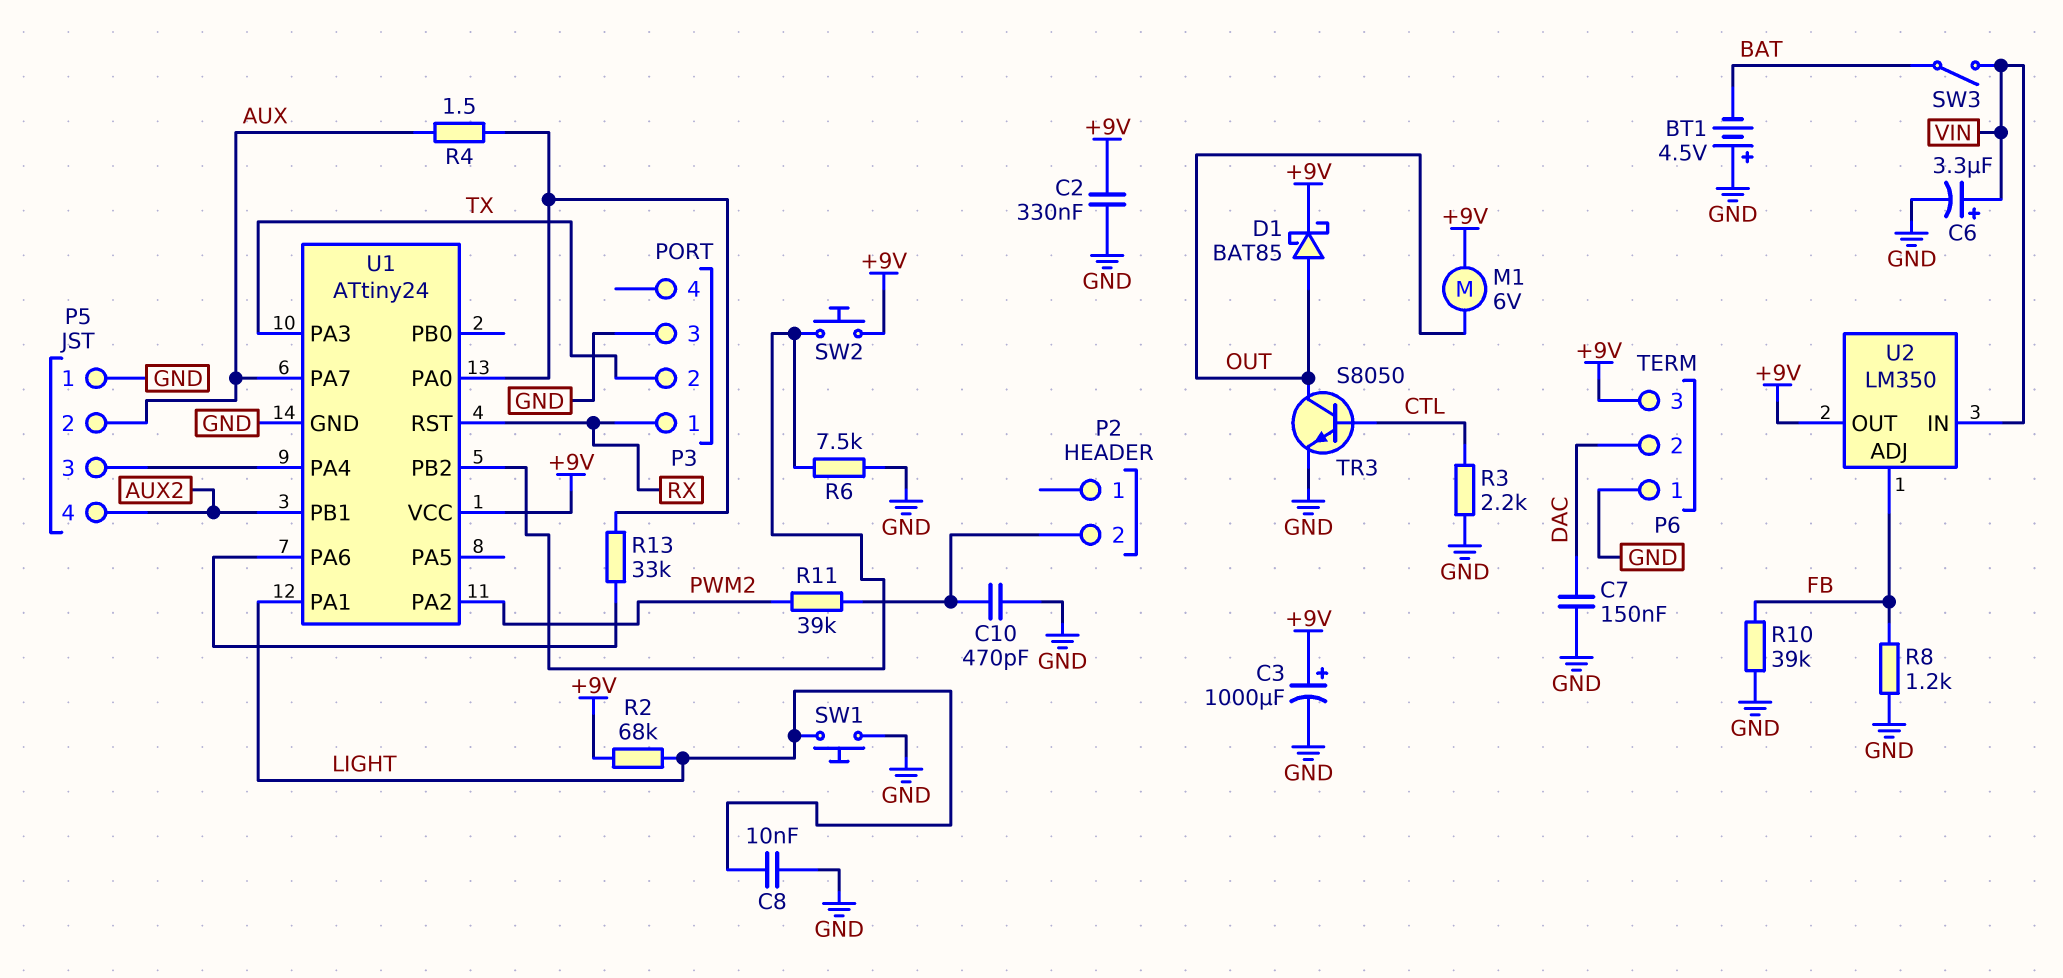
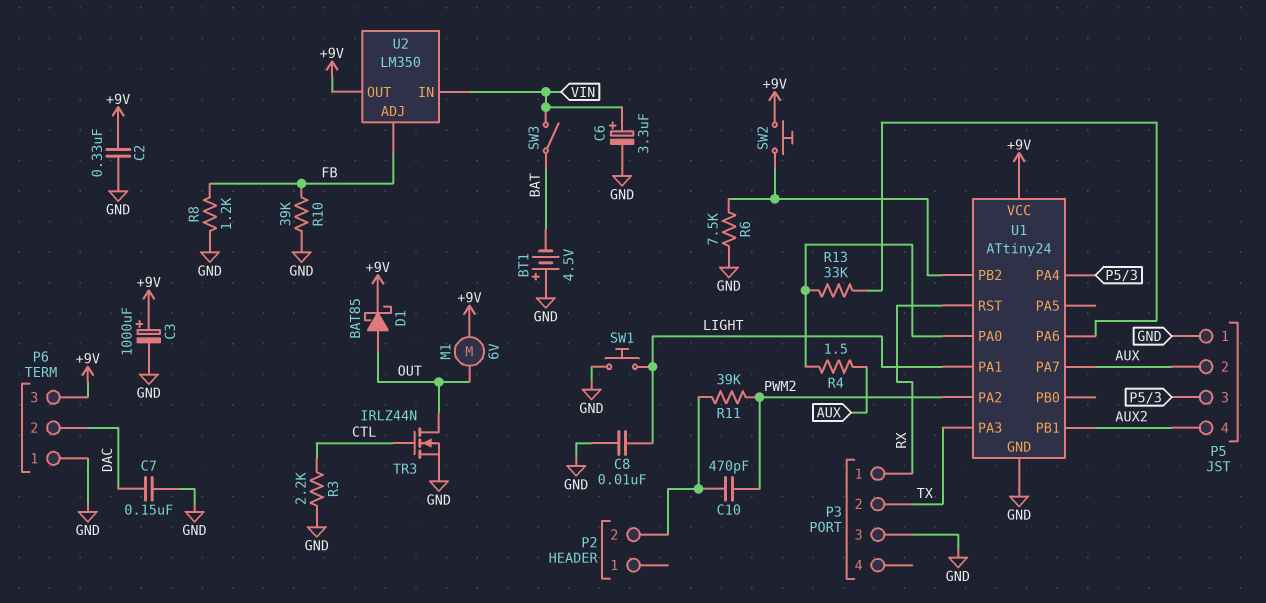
C10: 470pF (GND, P2/2) -> 470pF (P2/2, PWM2)
R2: 68k (+9V, LIGHT) -> none
TR3: NPN S8050 (B CTL, C OUT, E GND) -> NMOS IRLZ44N (G CTL, D OUT, S GND)

